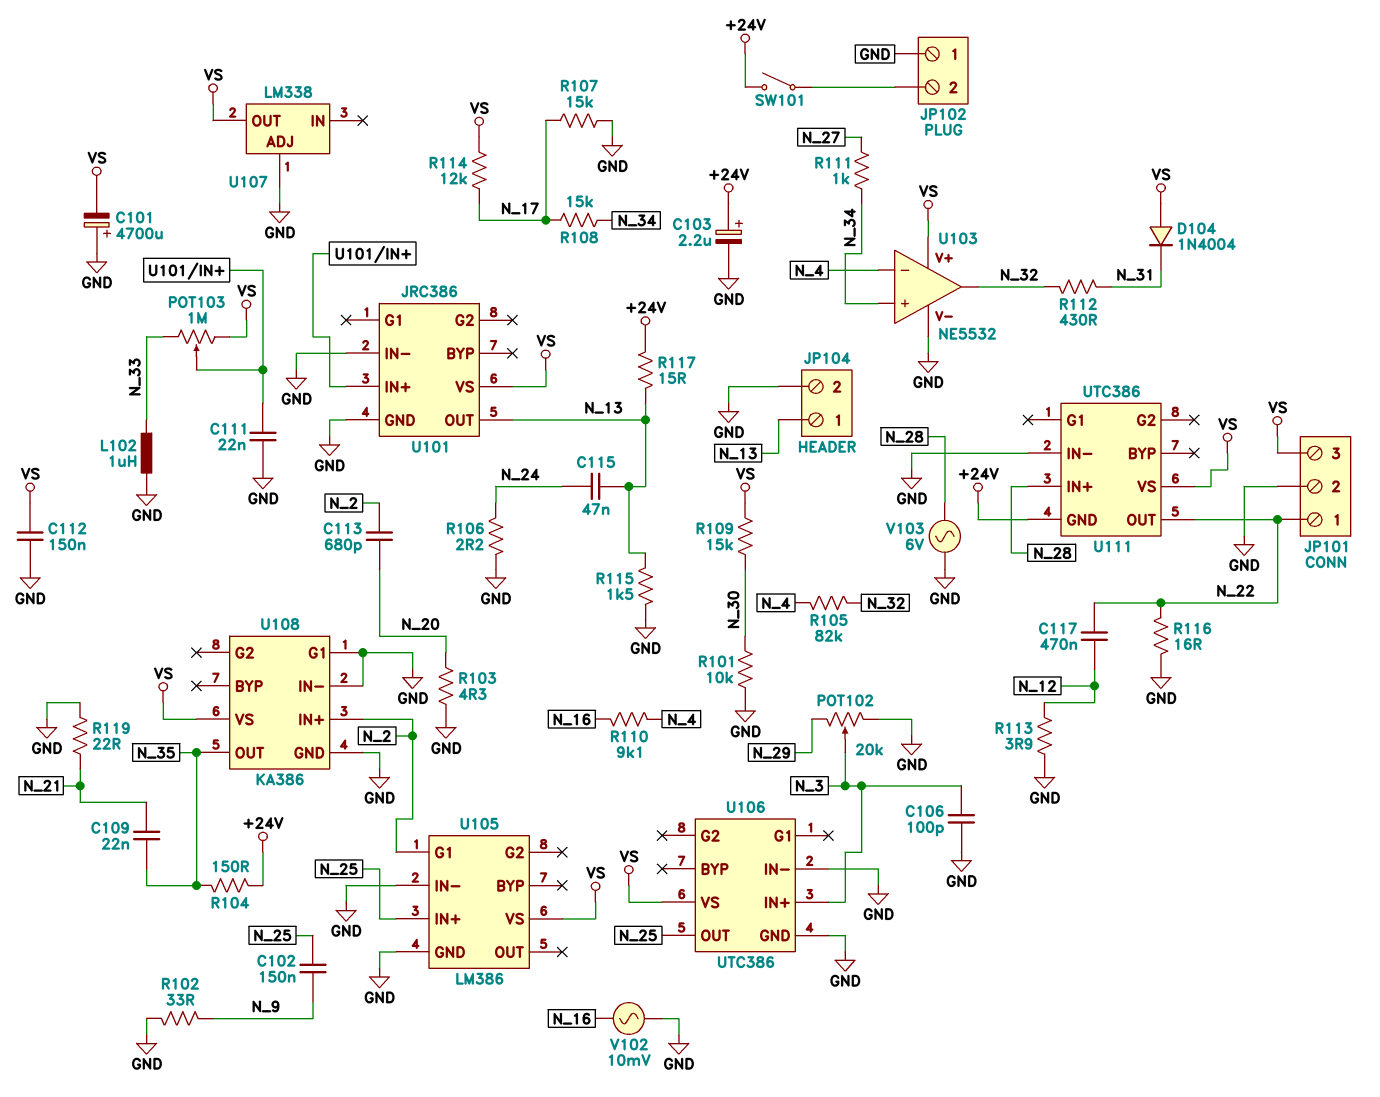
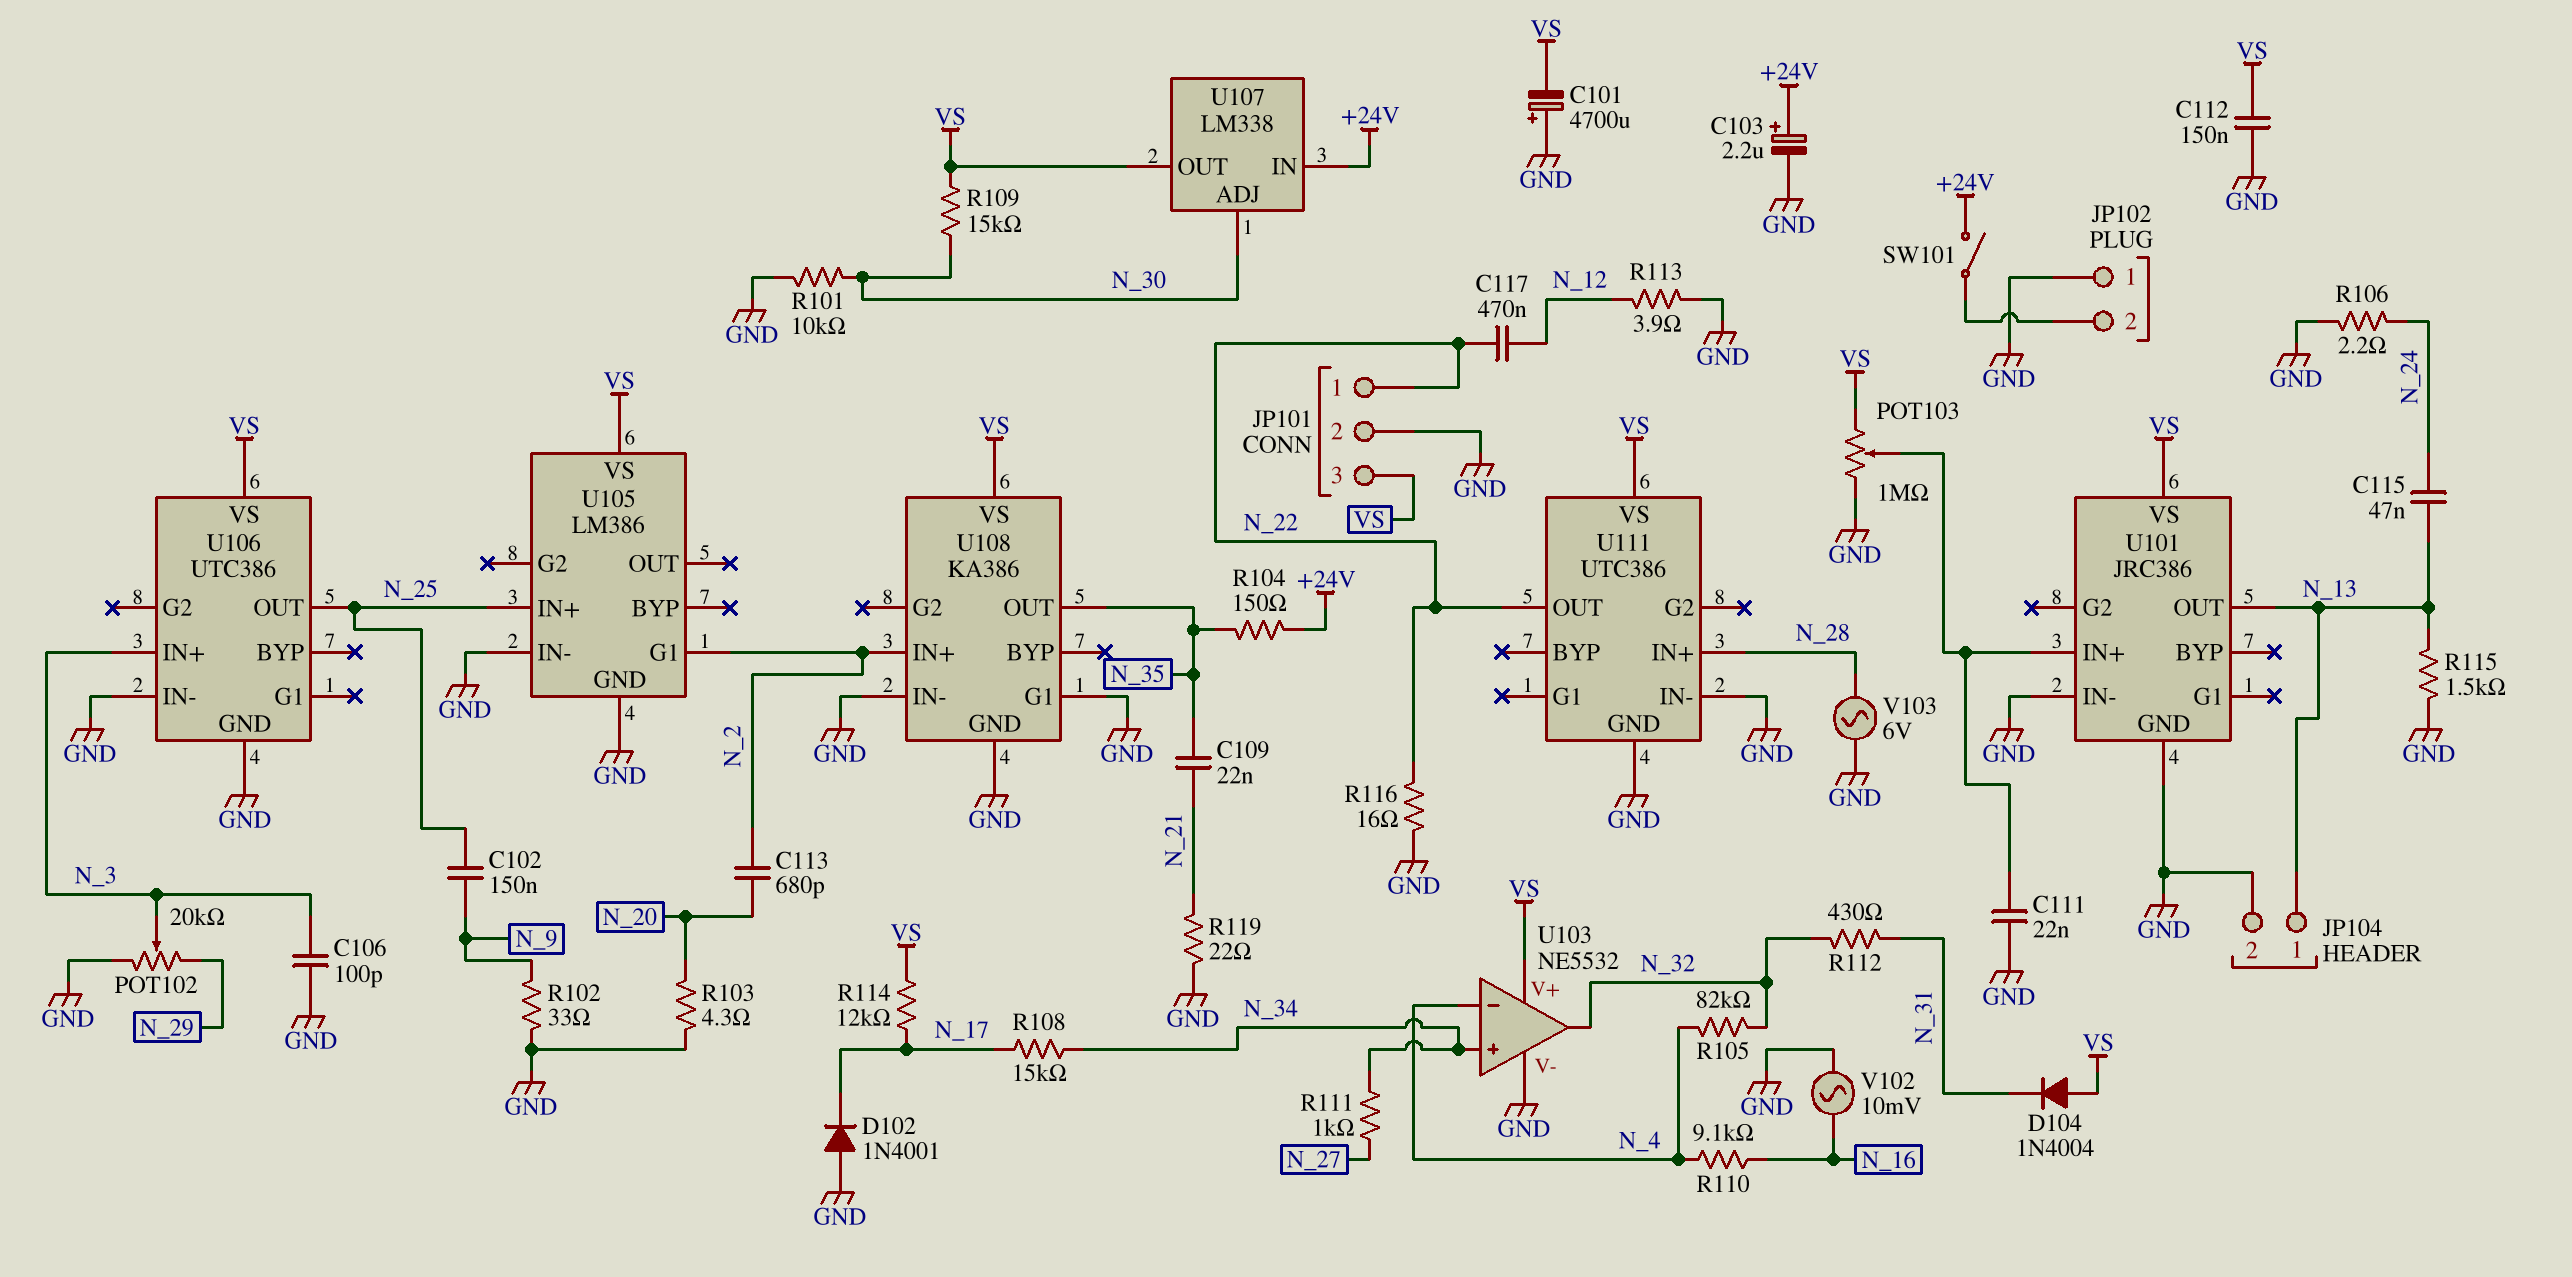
D102: none -> diode 1N4001 (A GND, K N_17)
L102: 1uH (GND, N_33) -> none
POT103: 1M (N_33, VS, wiper U101/IN+) -> 1M (GND, VS, wiper U101/IN+)
R107: 15k (GND, N_17) -> none
R117: 15 (+24V, N_13) -> none
U107 pin ADJ: GND -> N_30
U107 pin IN: none -> +24V
U111 pin GND: +24V -> GND

